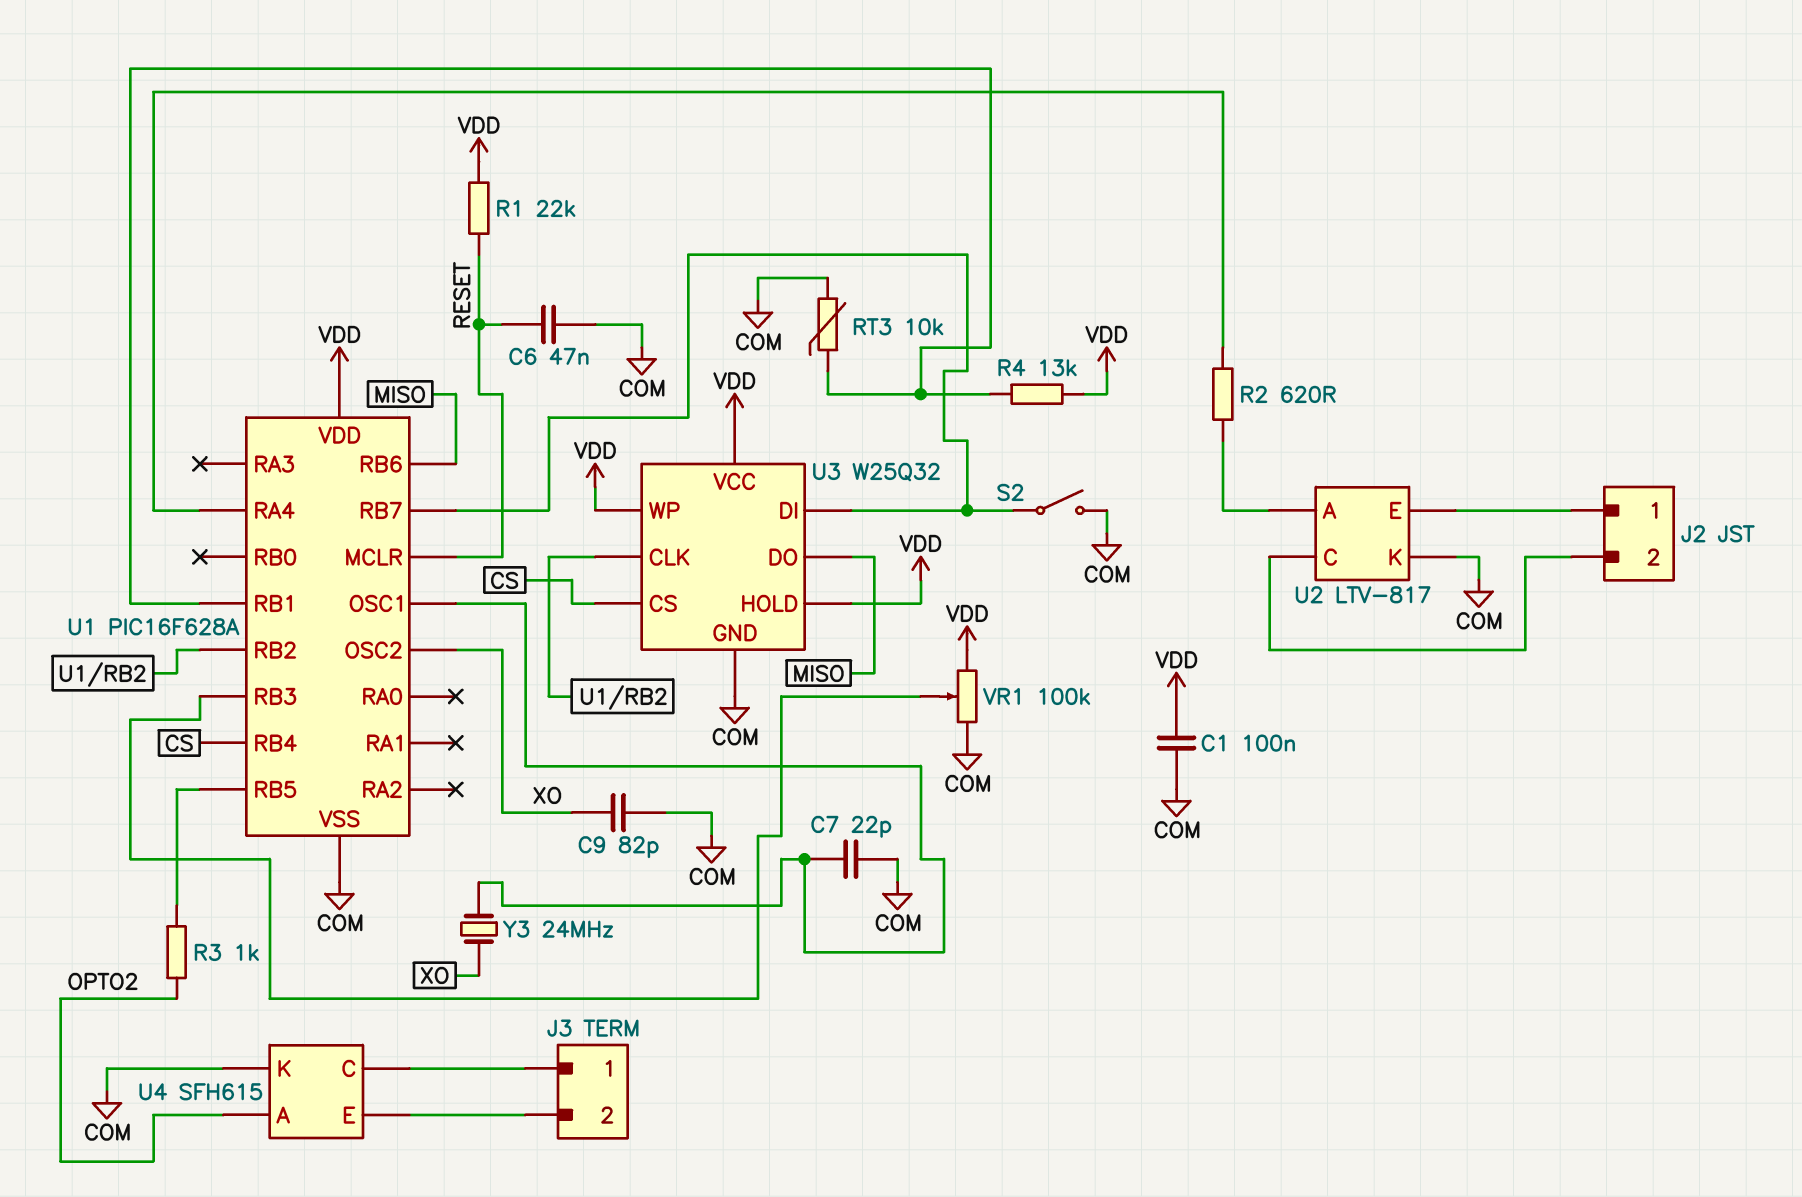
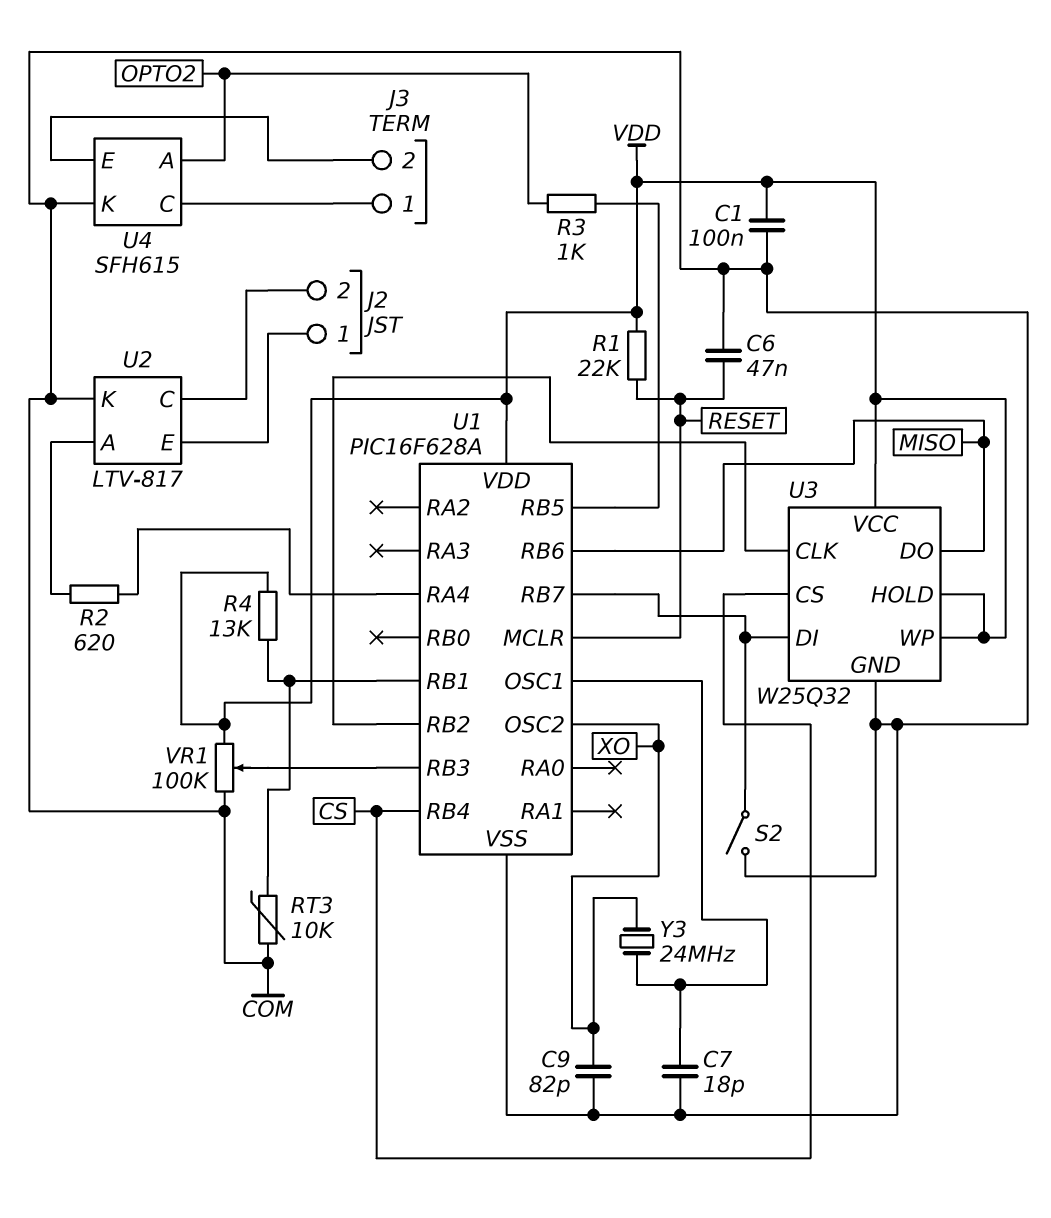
C7: 22pF (COM, U1/OSC1) -> 18pF (COM, U1/OSC1)

